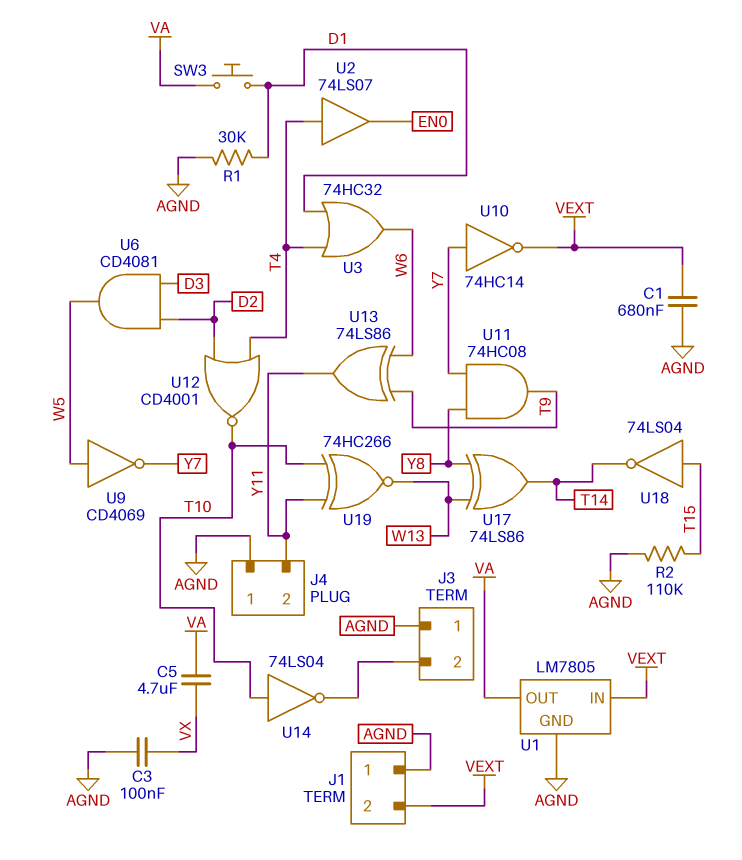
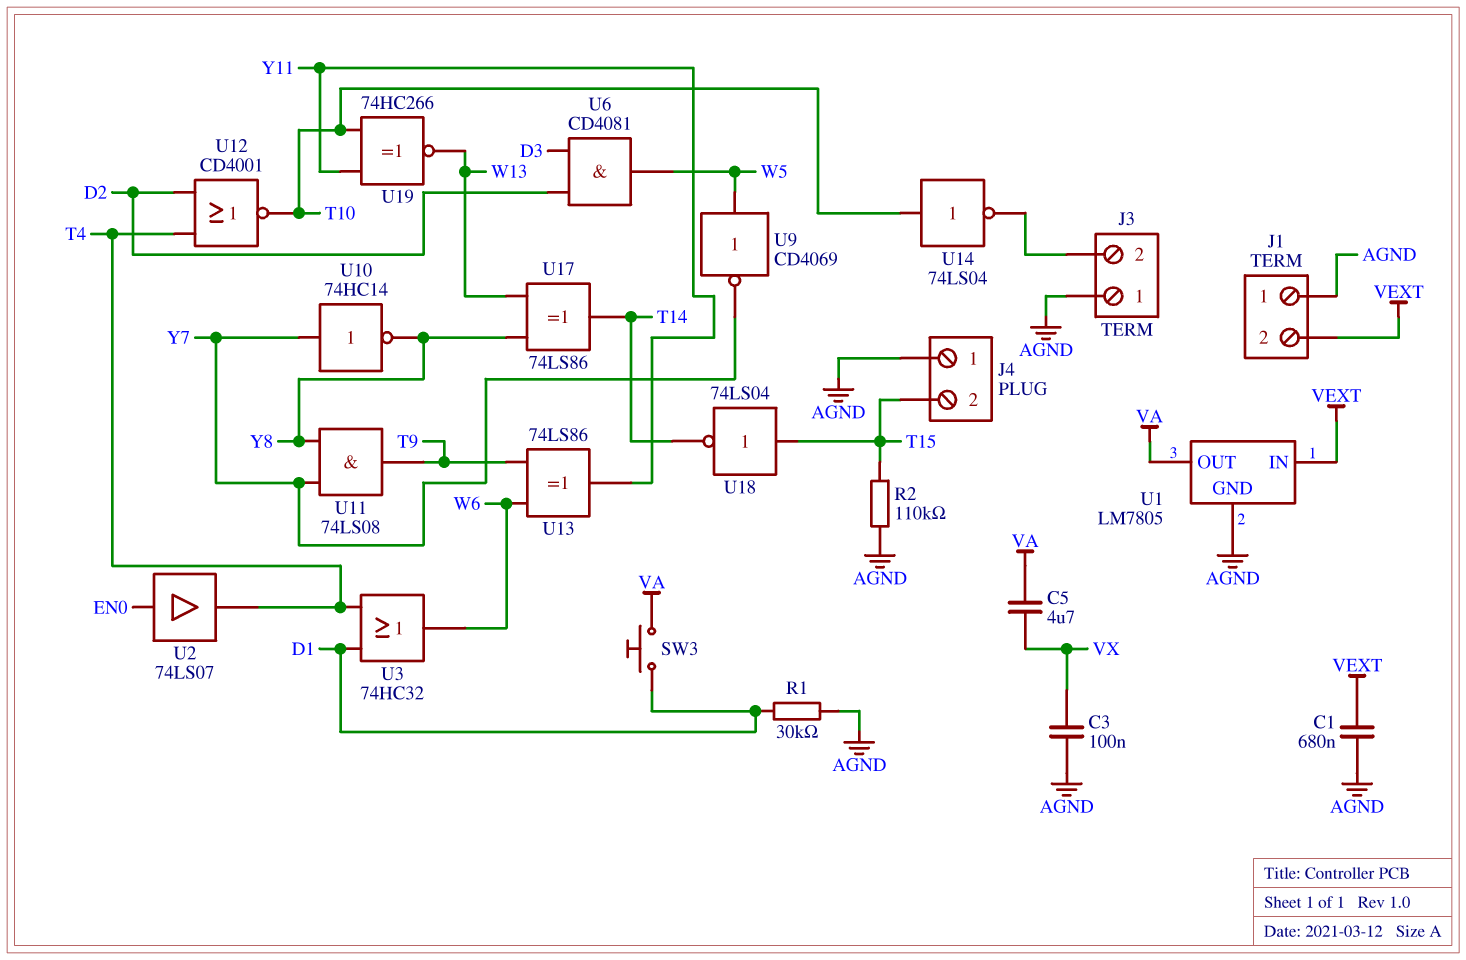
J4 pin 2: Y11 -> T15
U2: buffer 74LS07 (in T4, out EN0) -> buffer 74LS07 (in EN0, out T4)
U10: NOT 74HC14 (in Y7, out VEXT) -> NOT 74HC14 (in Y7, out Y8)
U11: AND 74HC08 (in Y7, in Y8, out T9) -> AND 74LS08 (in Y7, in Y8, out T9)

